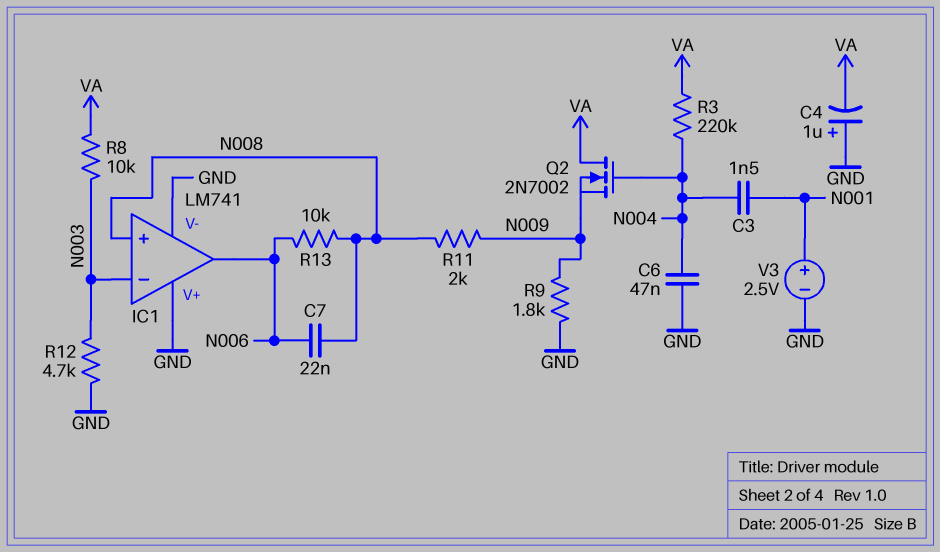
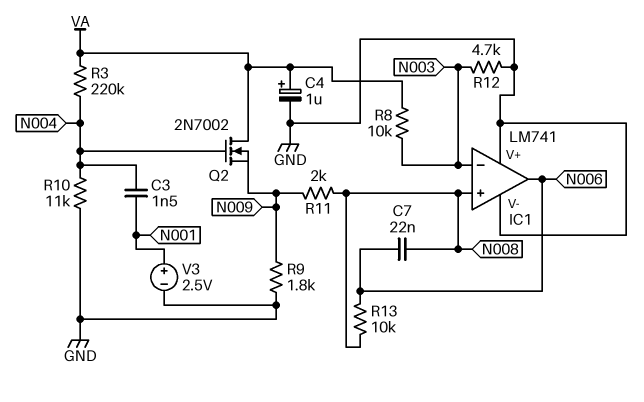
C4: 1uF (plus GND, minus VA) -> 1uF (plus VA, minus GND)
C6: 47nF (GND, N004) -> none
R10: none -> 11k (GND, N004)

